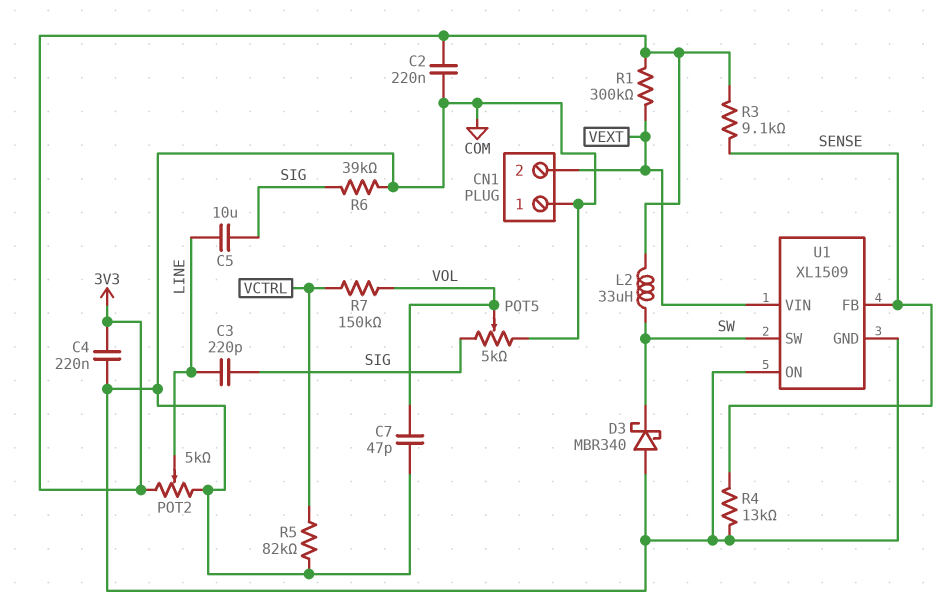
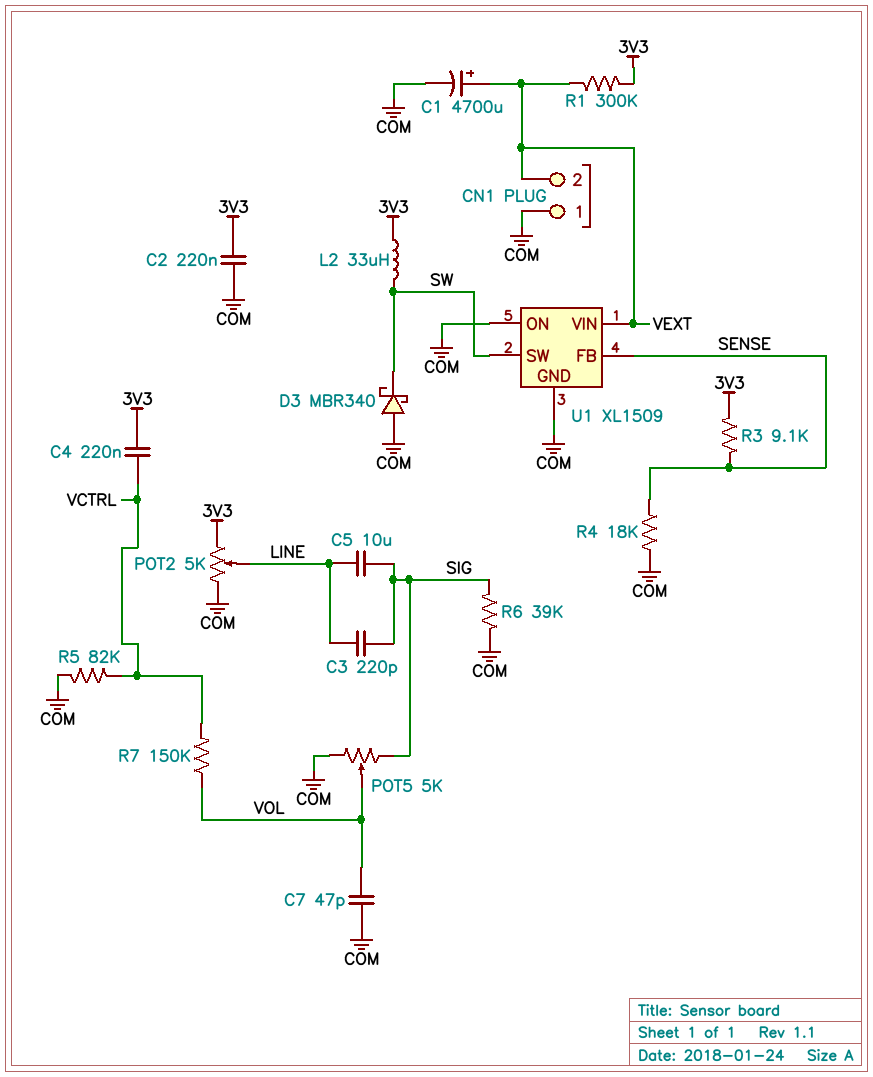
C1: none -> 4700uF (plus VEXT, minus COM)
C4: 220nF (3V3, COM) -> 220nF (3V3, VCTRL)
R4: 13k (COM, SENSE) -> 18k (COM, SENSE)

